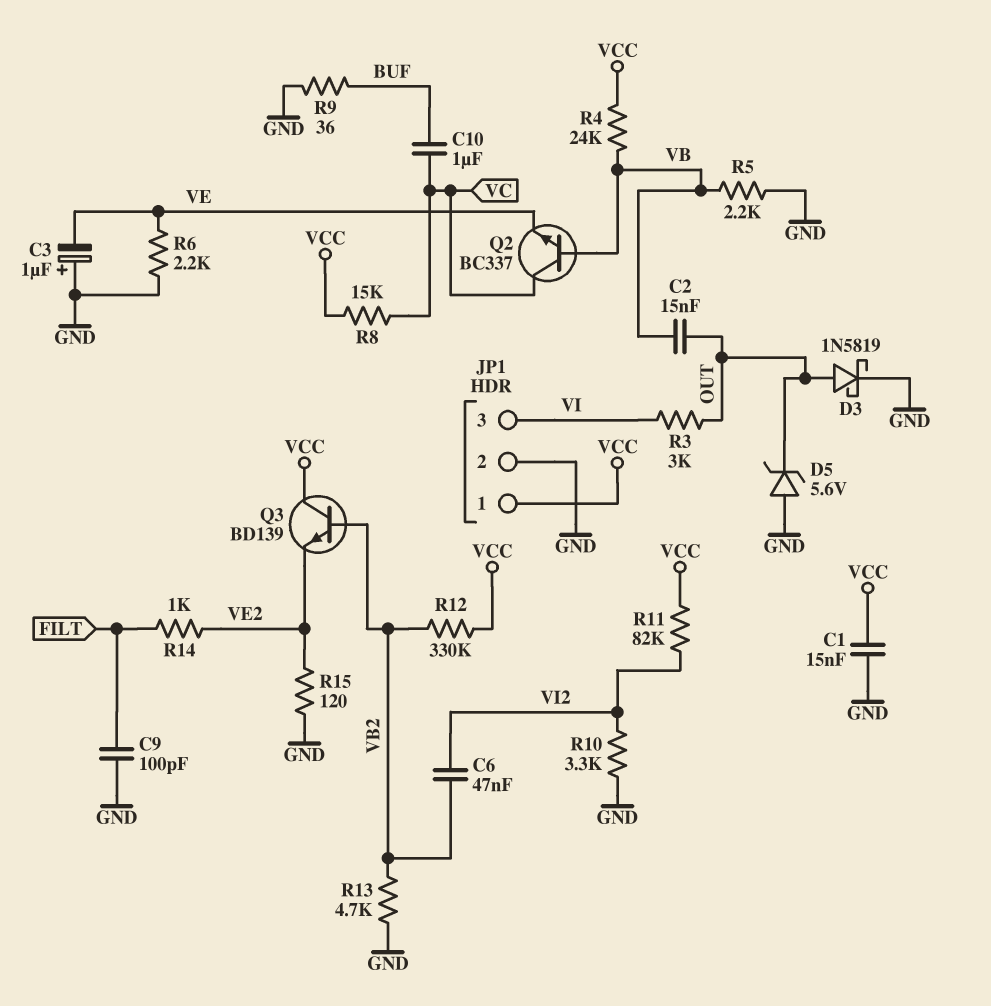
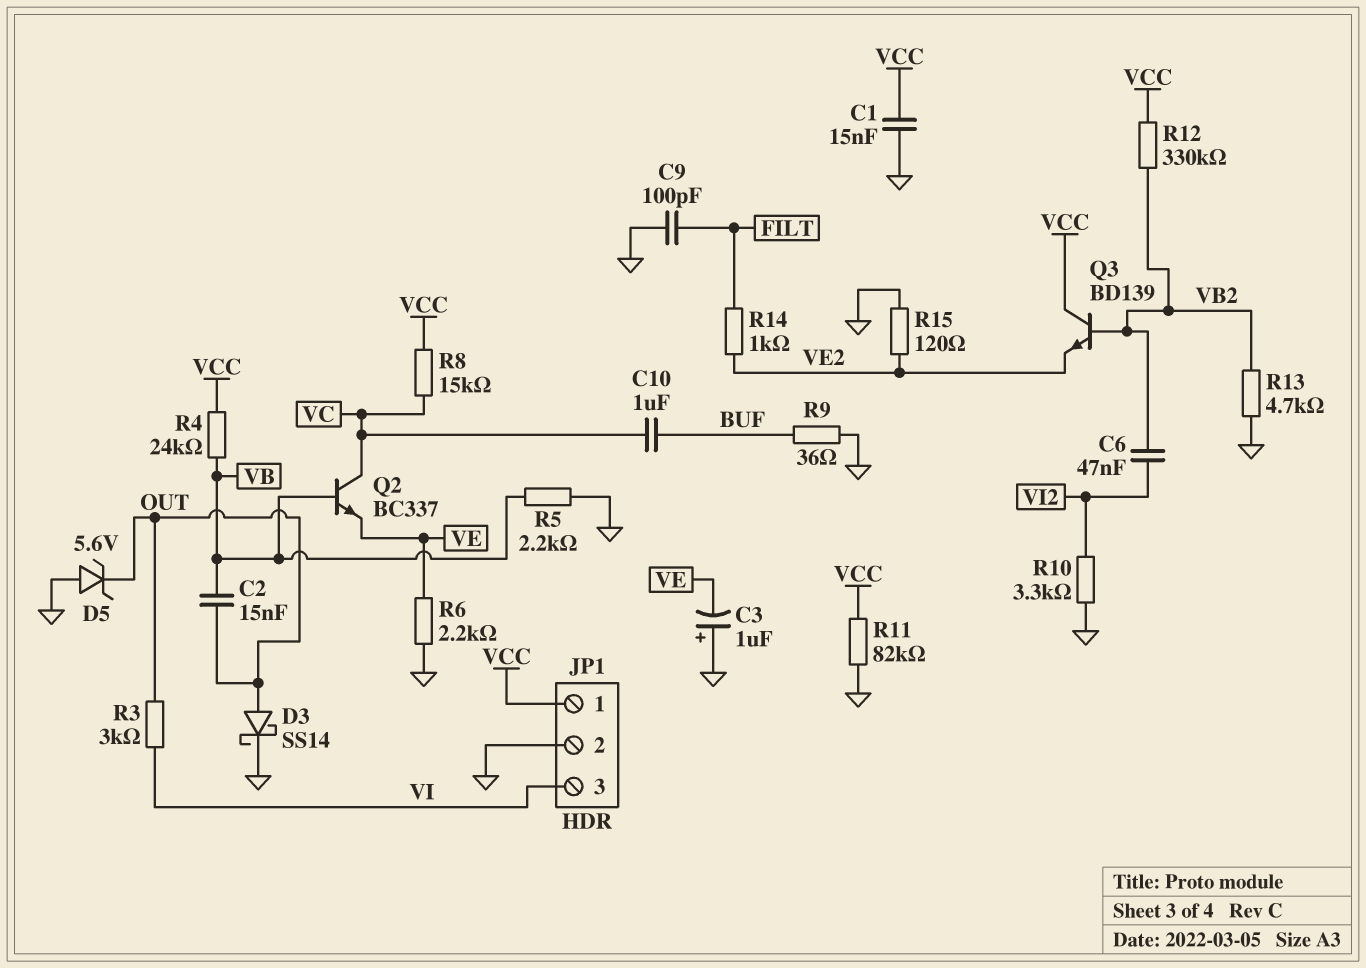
D3: schottky 1N5819 (A OUT, K GND) -> schottky SS14 (A OUT, K GND)
R11: 82k (VCC, VI2) -> 82k (GND, VCC)

